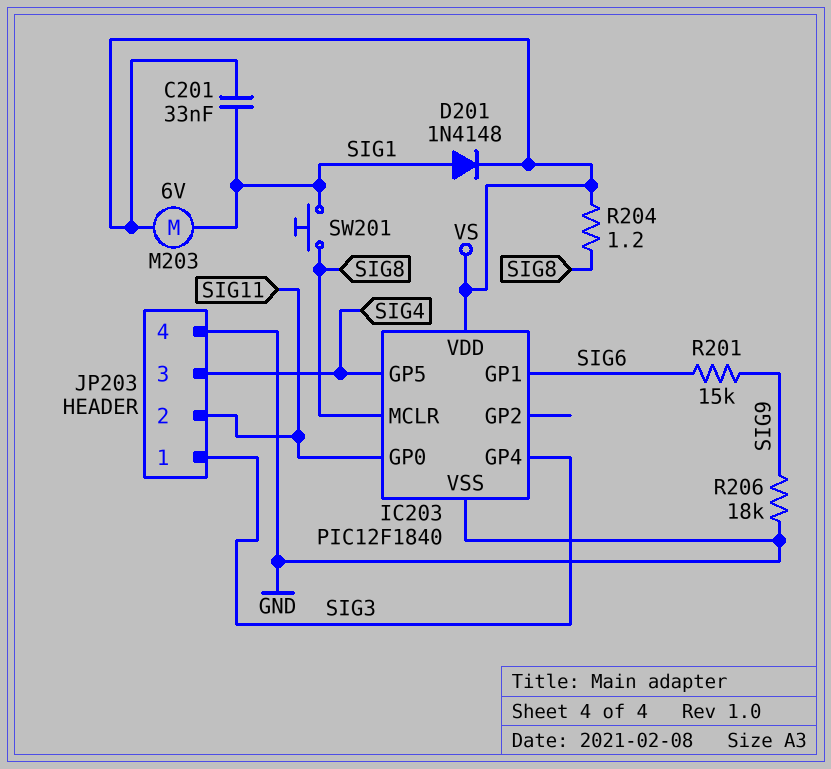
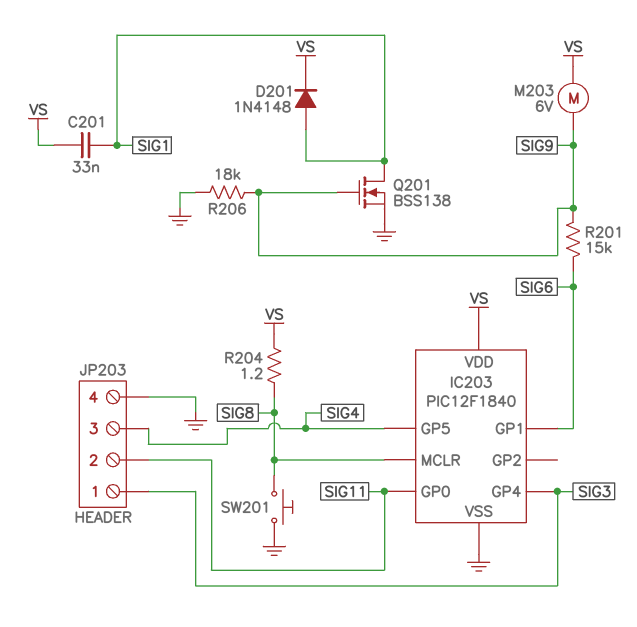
M203: motor 6V (SIG1, VS) -> motor 6V (SIG9, VS)
Q201: none -> NMOS BSS138 (G SIG9, D SIG1, S GND)
SW201: button (SIG1, SIG8) -> button (GND, SIG8)

